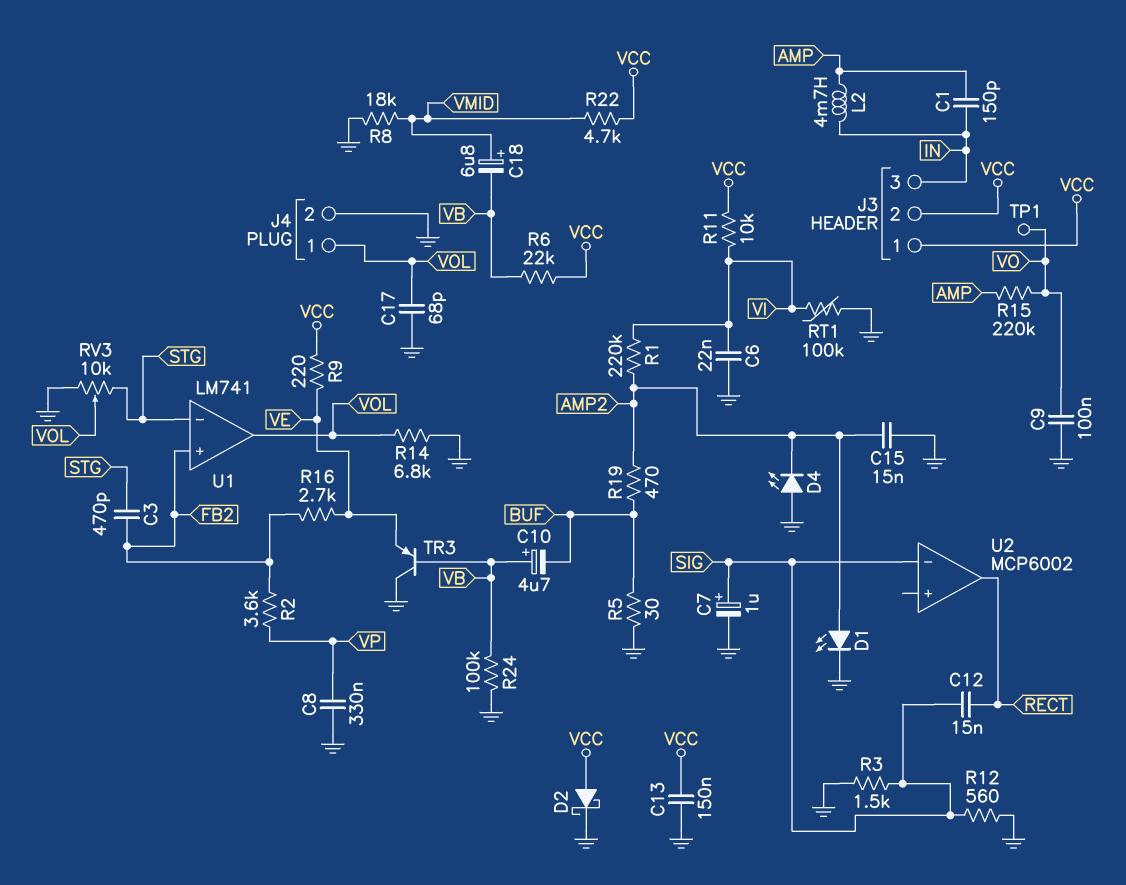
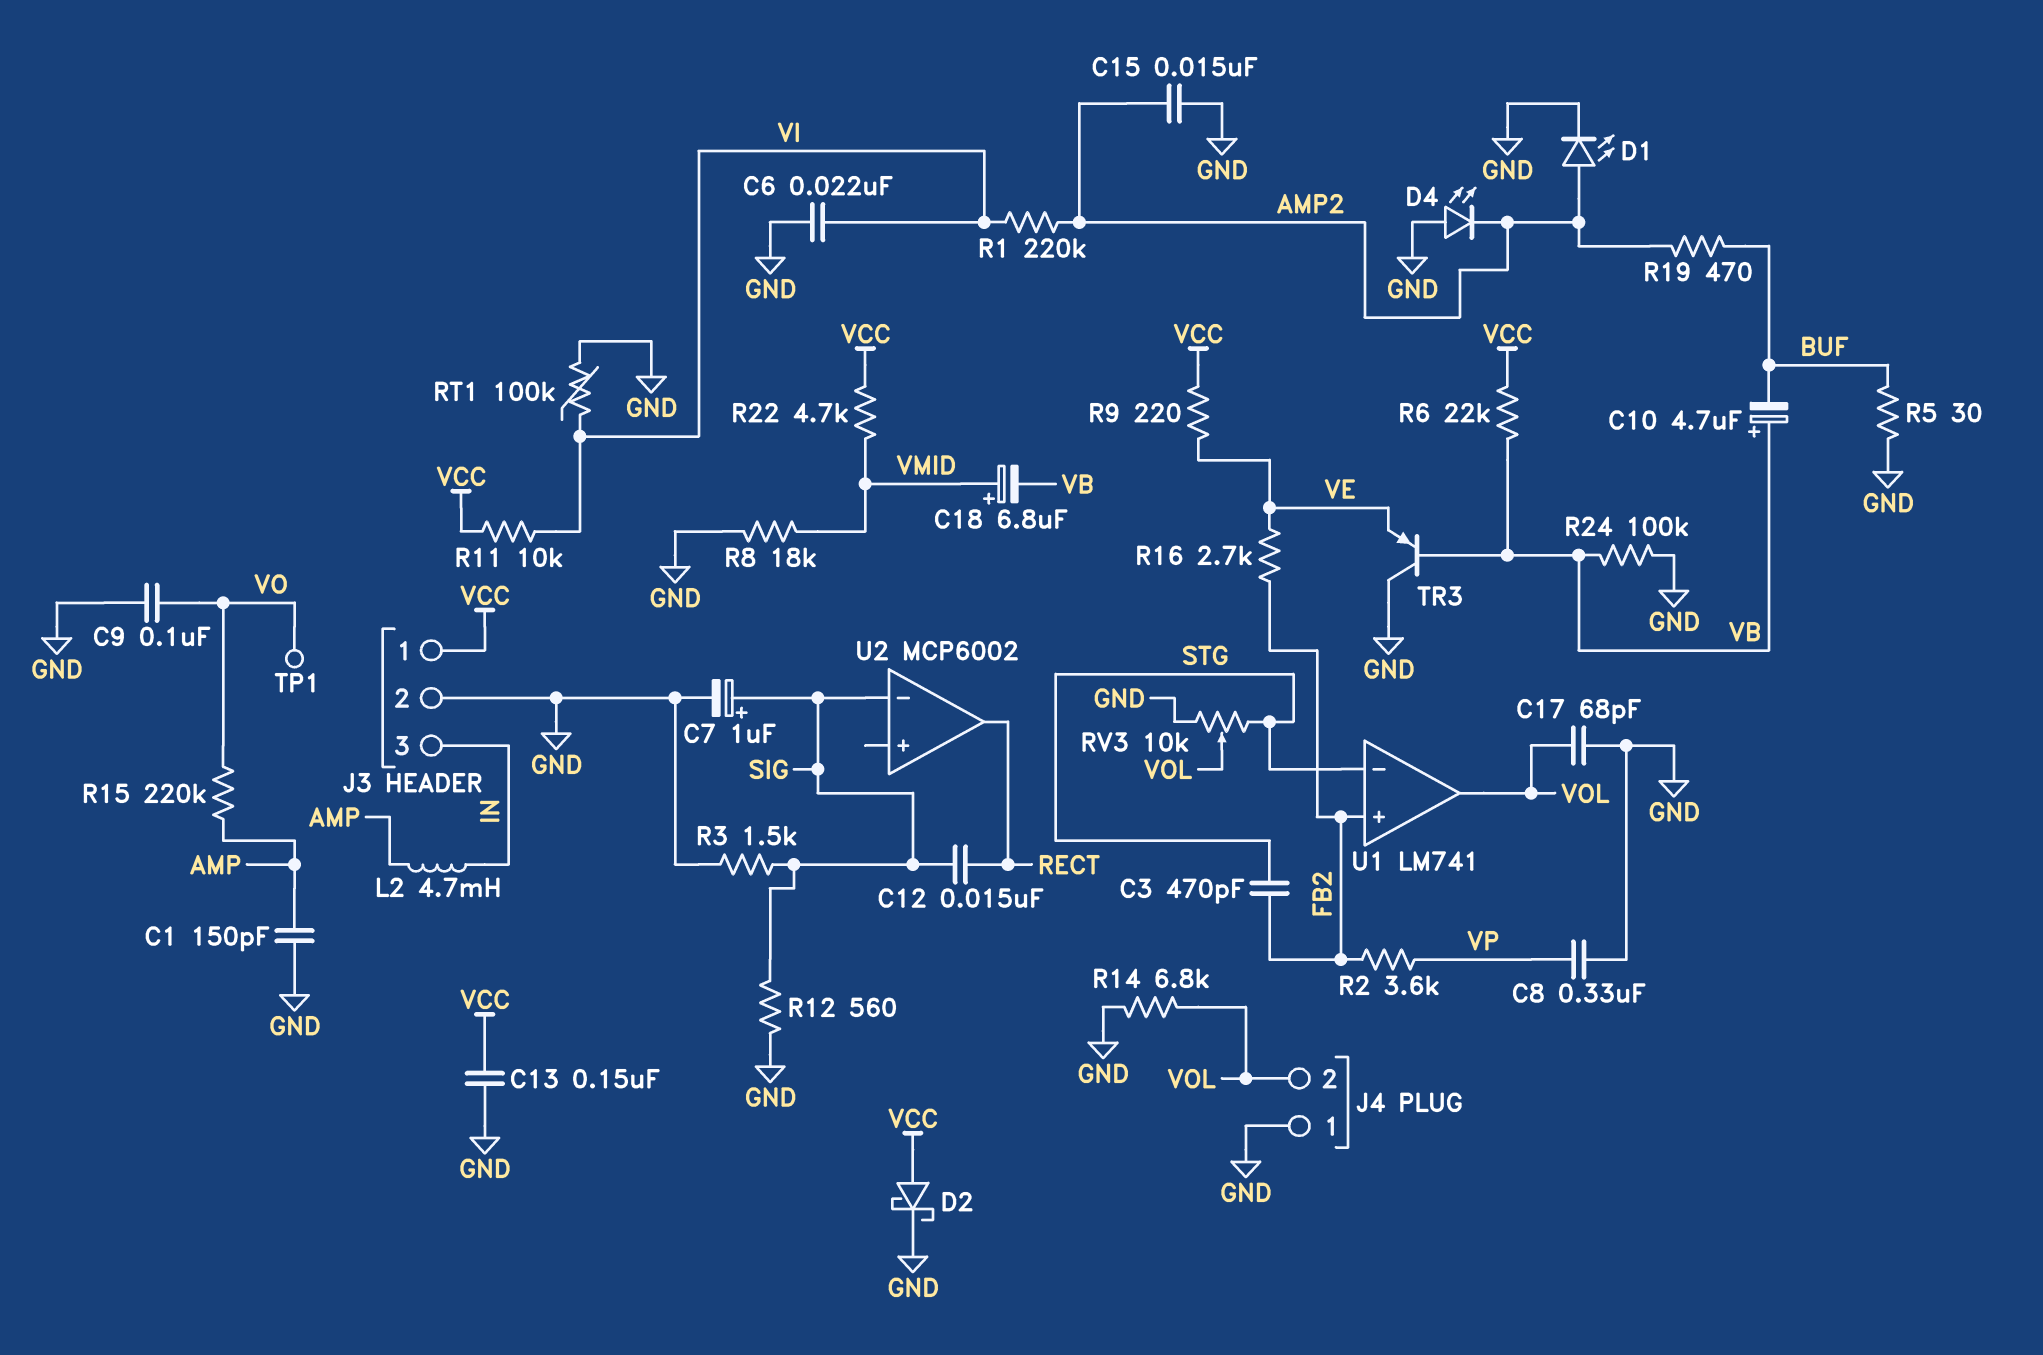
C1: 150pF (AMP, IN) -> 150pF (AMP, GND)
J3 pin 2: VCC -> GND
J4 pin 1: VOL -> GND
J4 pin 2: GND -> VOL

